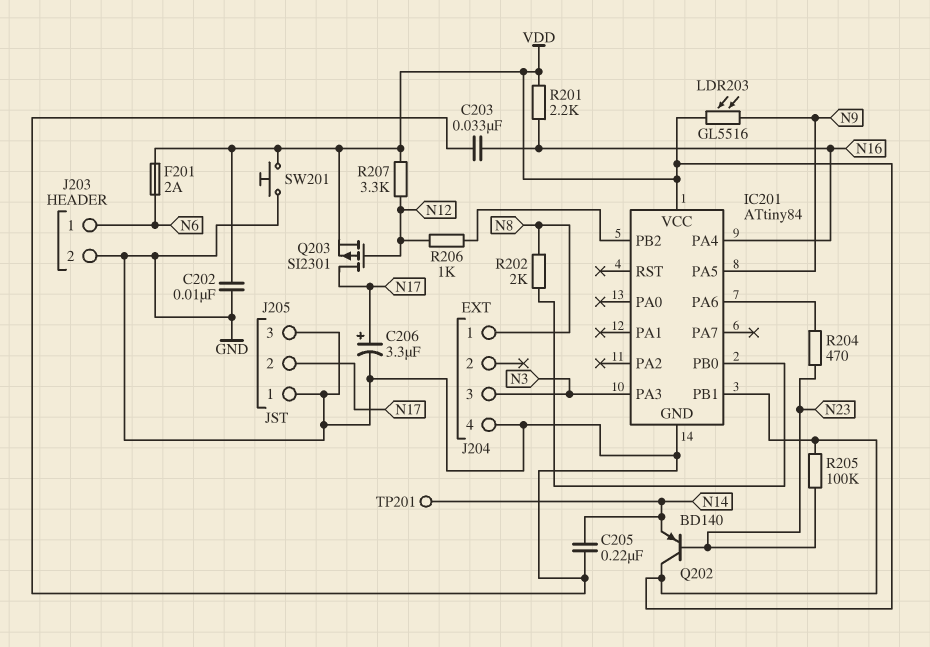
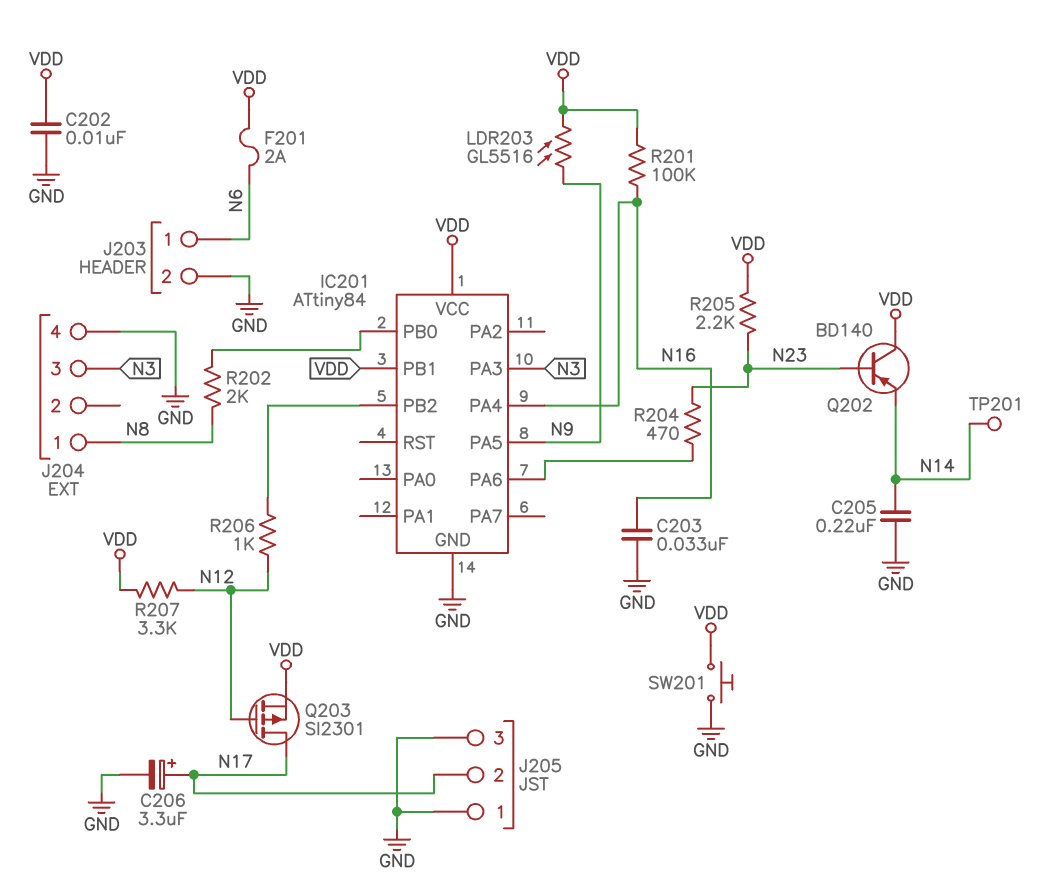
R201: 2.2k (N16, VDD) -> 100k (N16, VDD)
R205: 100k (N23, VDD) -> 2.2k (N23, VDD)

